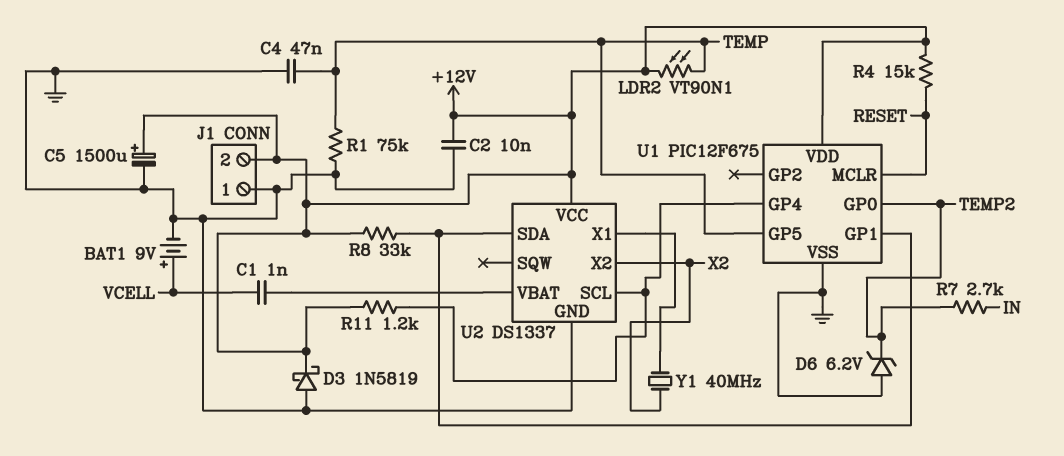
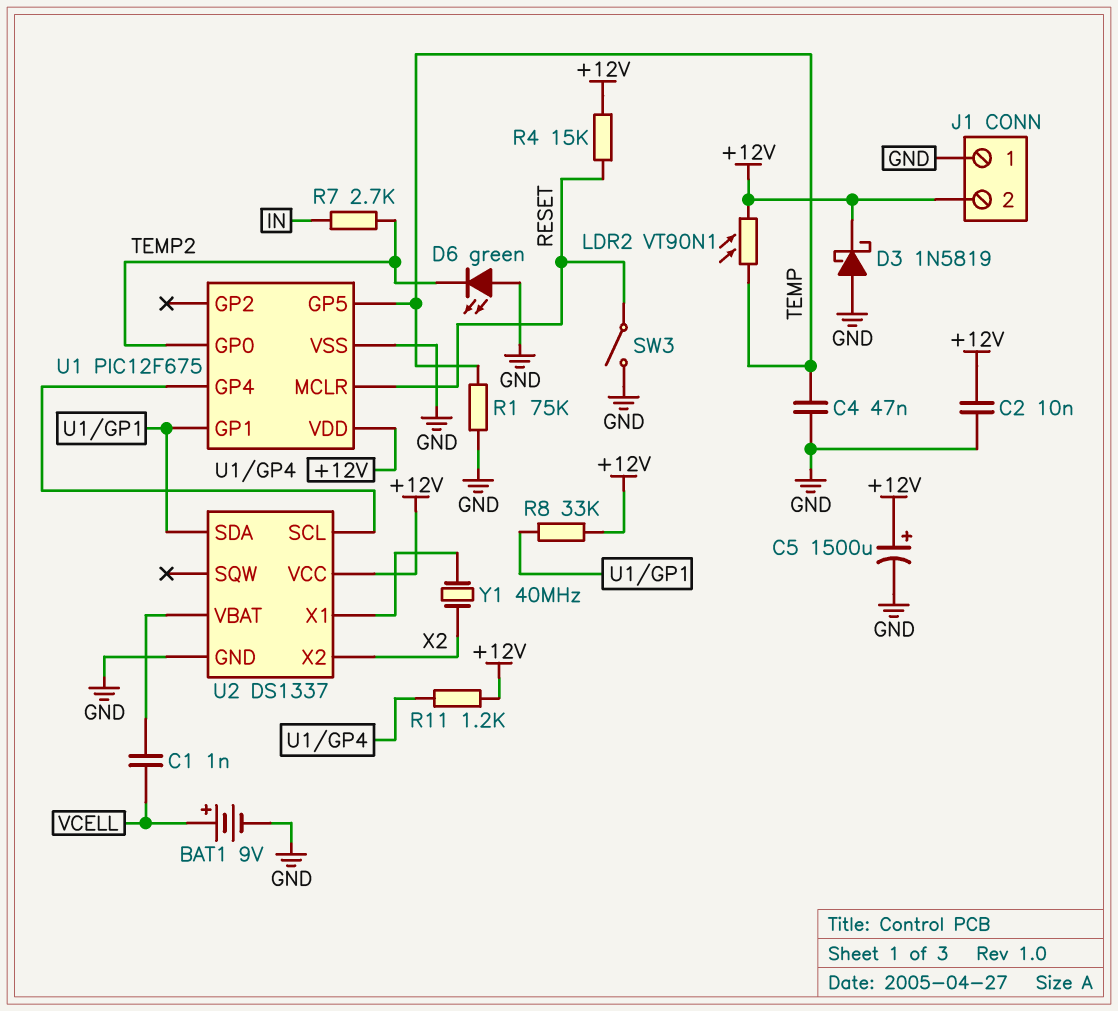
D6: zener 6.2V (A GND, K TEMP2) -> LED green (A GND, K TEMP2)
SW3: none -> switch (GND, RESET)

